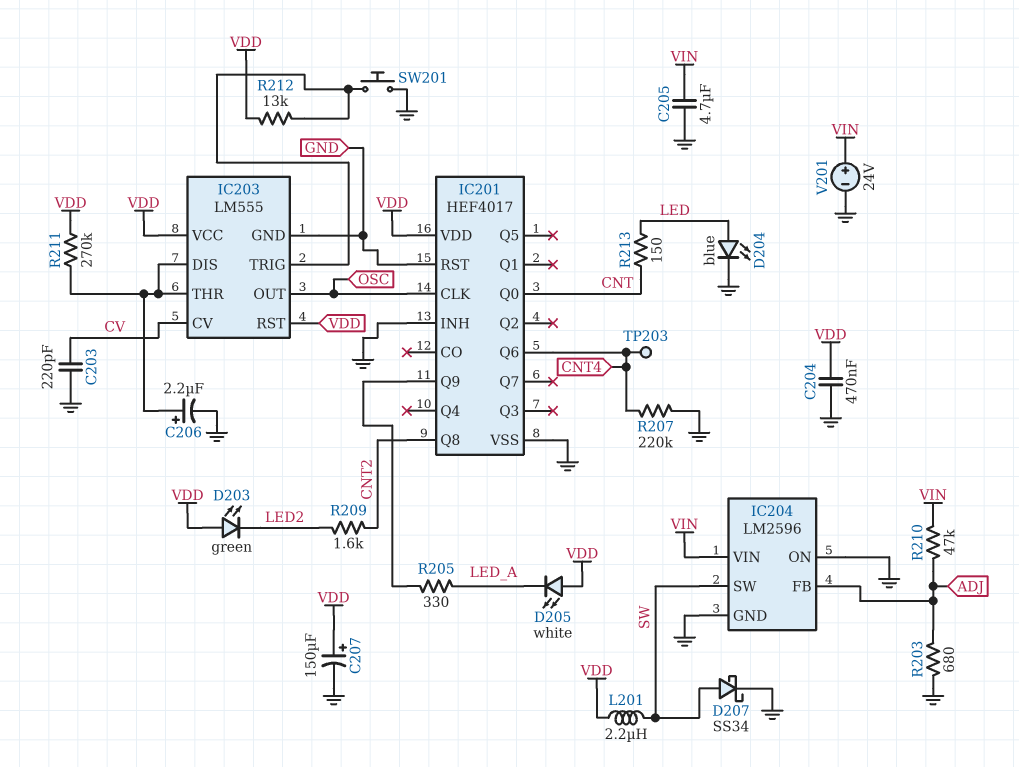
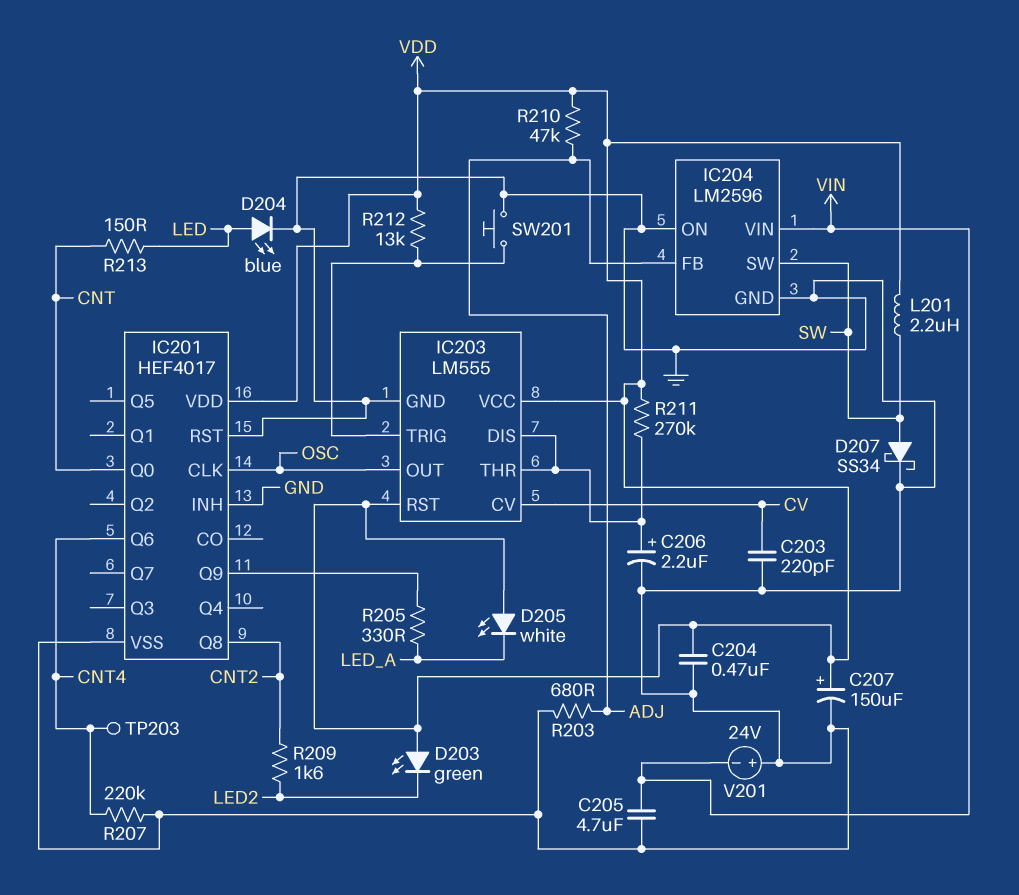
R210: 47k (ADJ, VIN) -> 47k (ADJ, VDD)
V201: 24V (plus VIN, minus GND) -> 24V (plus GND, minus VIN)

